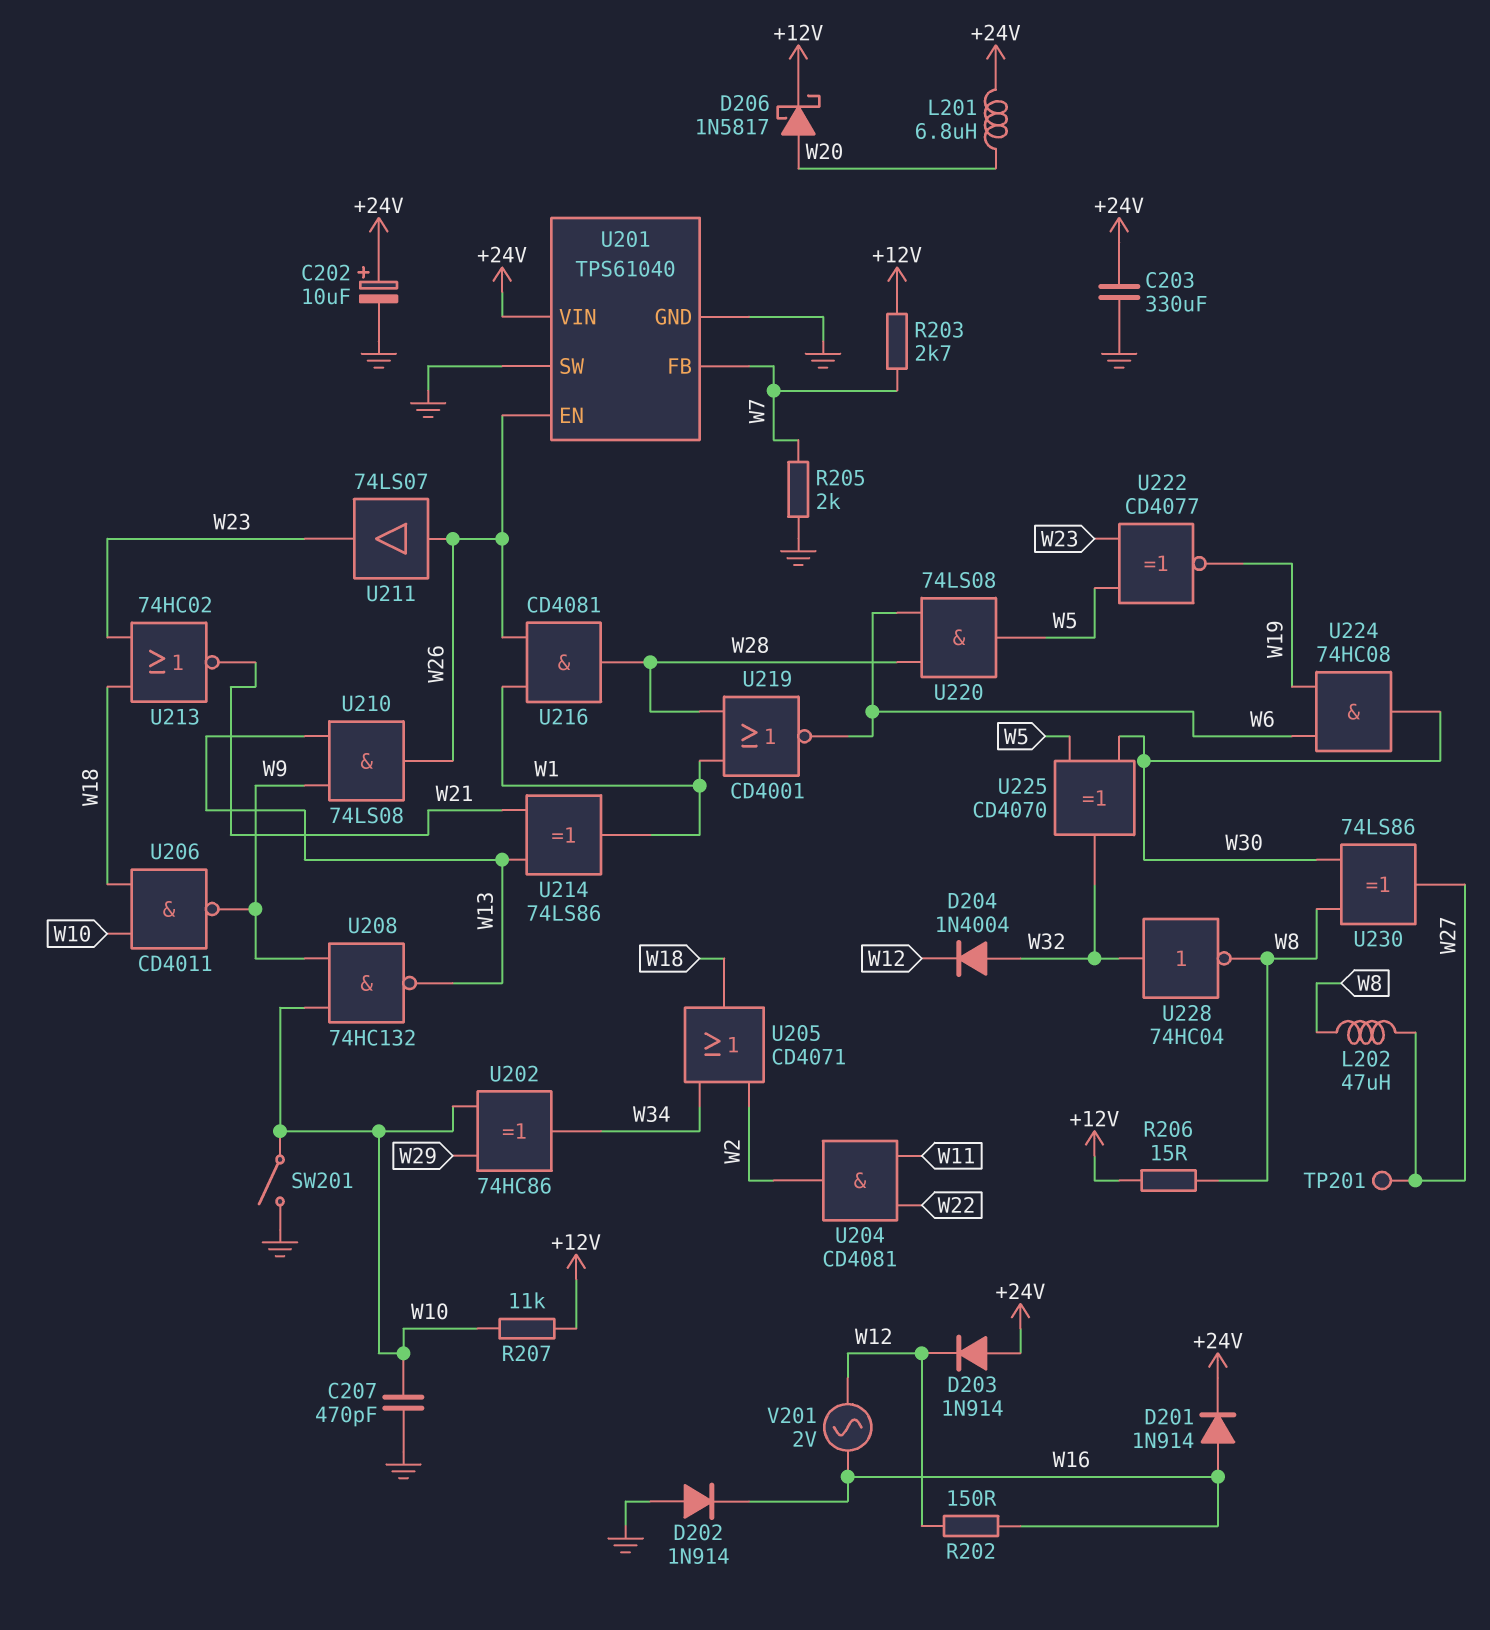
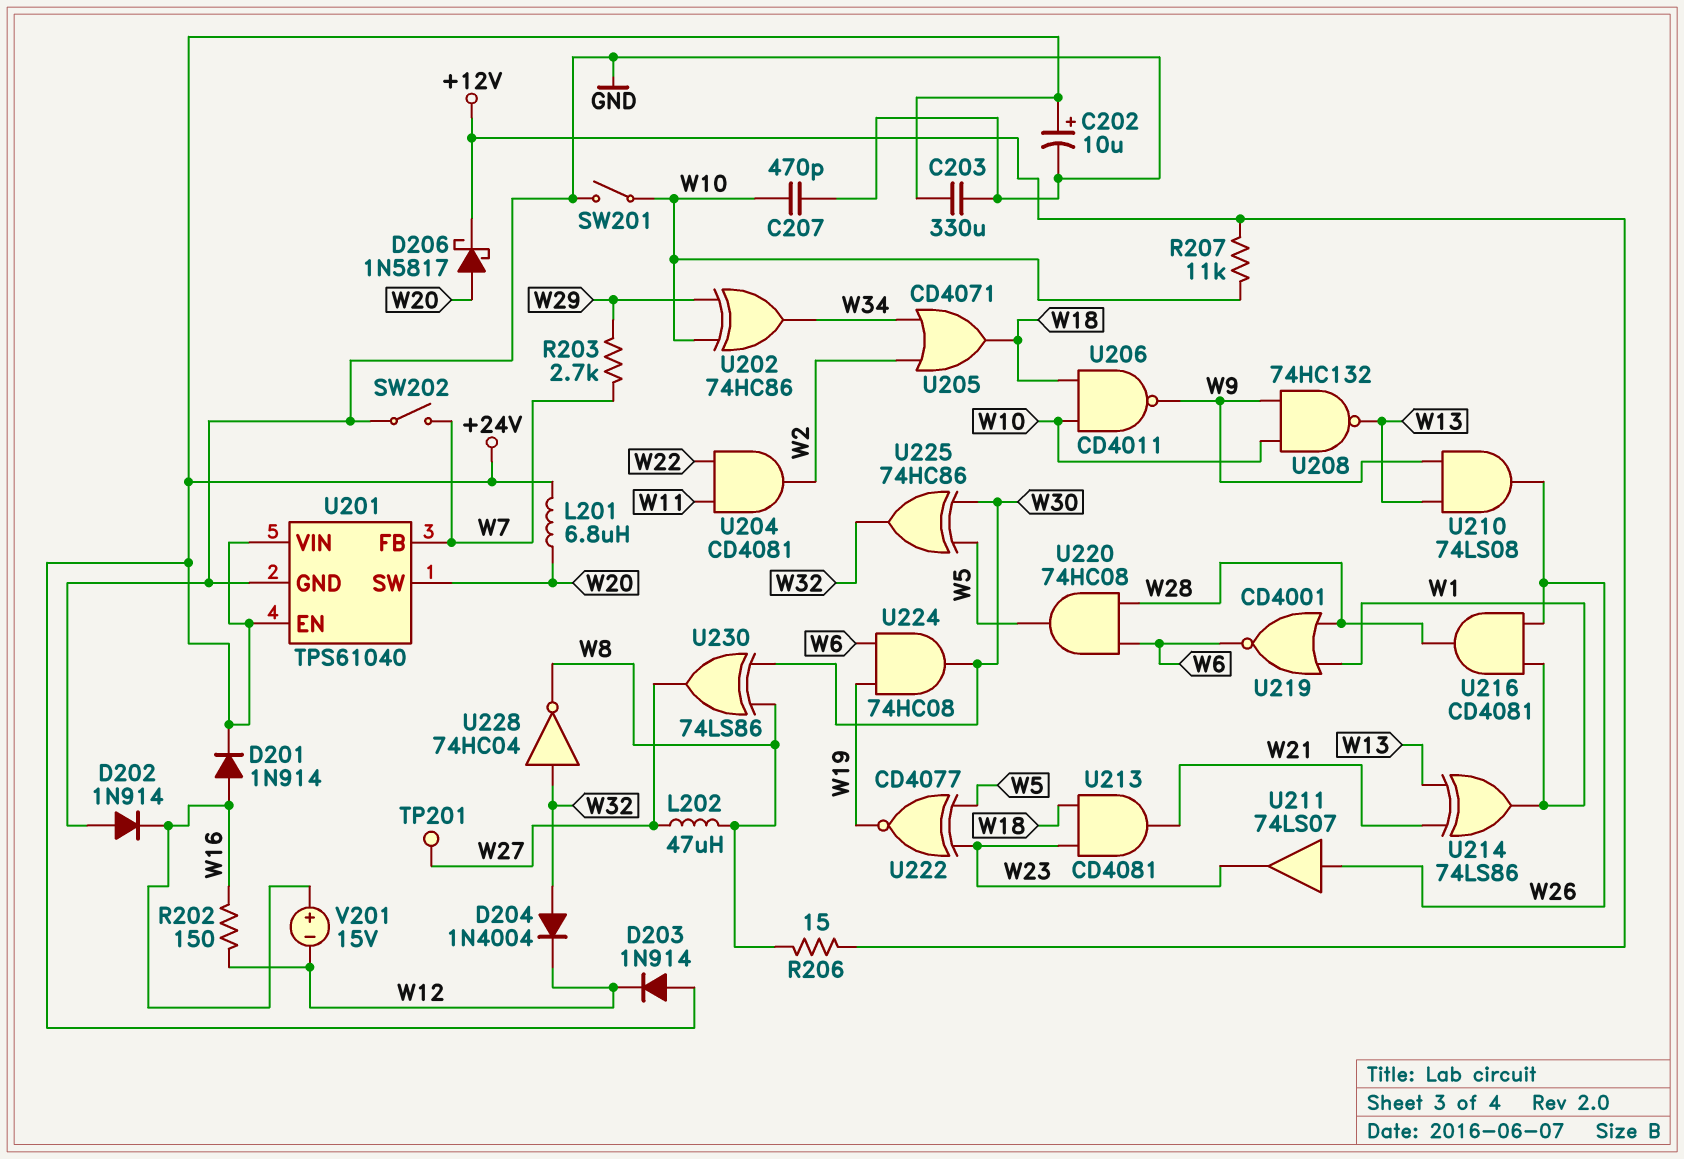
R203: 2.7k (+12V, W7) -> 2.7k (W7, W29)
R205: 2k (GND, W7) -> none
SW202: none -> switch (GND, W7)
U201 pin EN: W26 -> +24V
U201 pin SW: GND -> W20
U213: NOR 74HC02 (in W18, in W23, out W21) -> AND CD4081 (in W18, in W23, out W21)
U220: AND 74LS08 (in W6, in W28, out W5) -> AND 74HC08 (in W6, in W28, out W5)
U225: XOR CD4070 (in W5, in W30, out W32) -> XOR 74HC86 (in W5, in W30, out W32)
V201: AC 2V (W12, W16) -> 15V (plus W16, minus W12)

